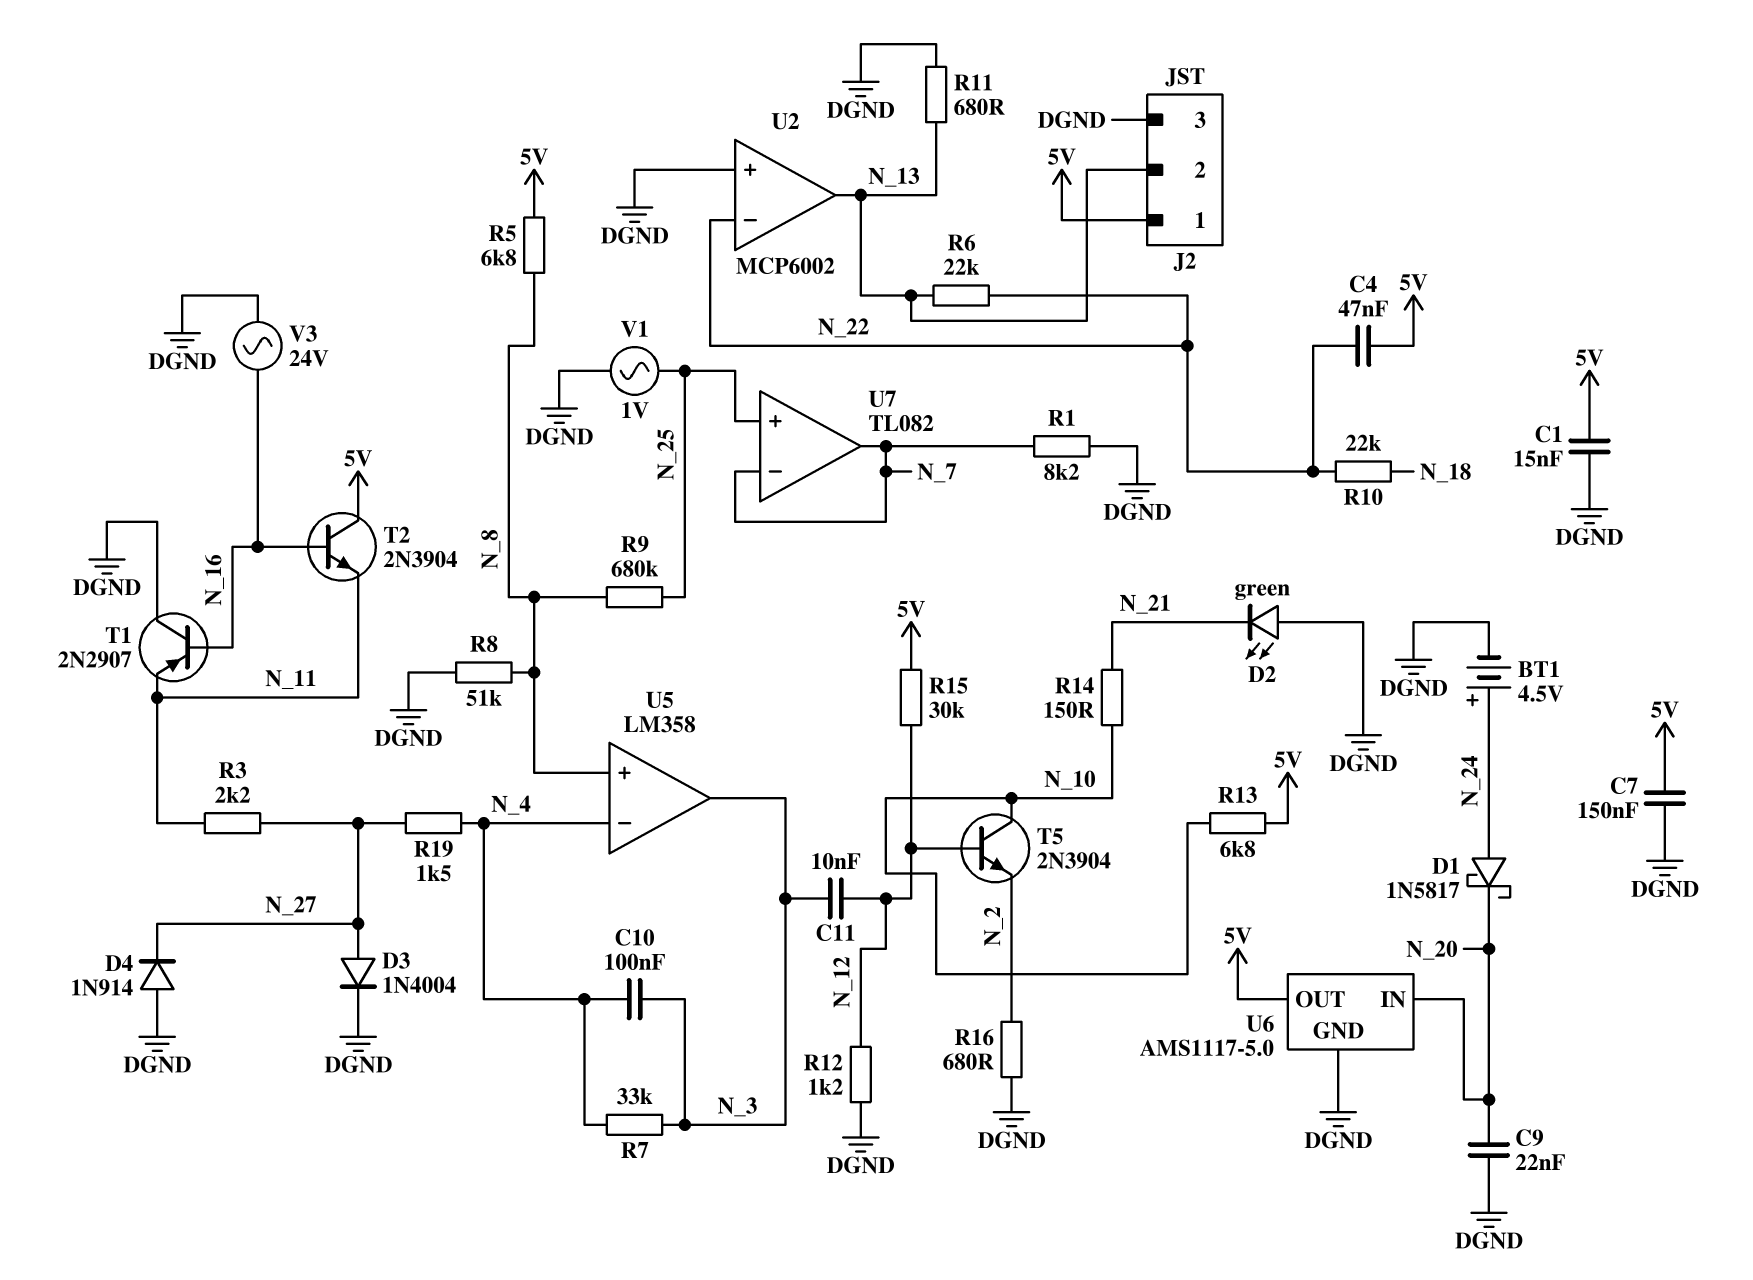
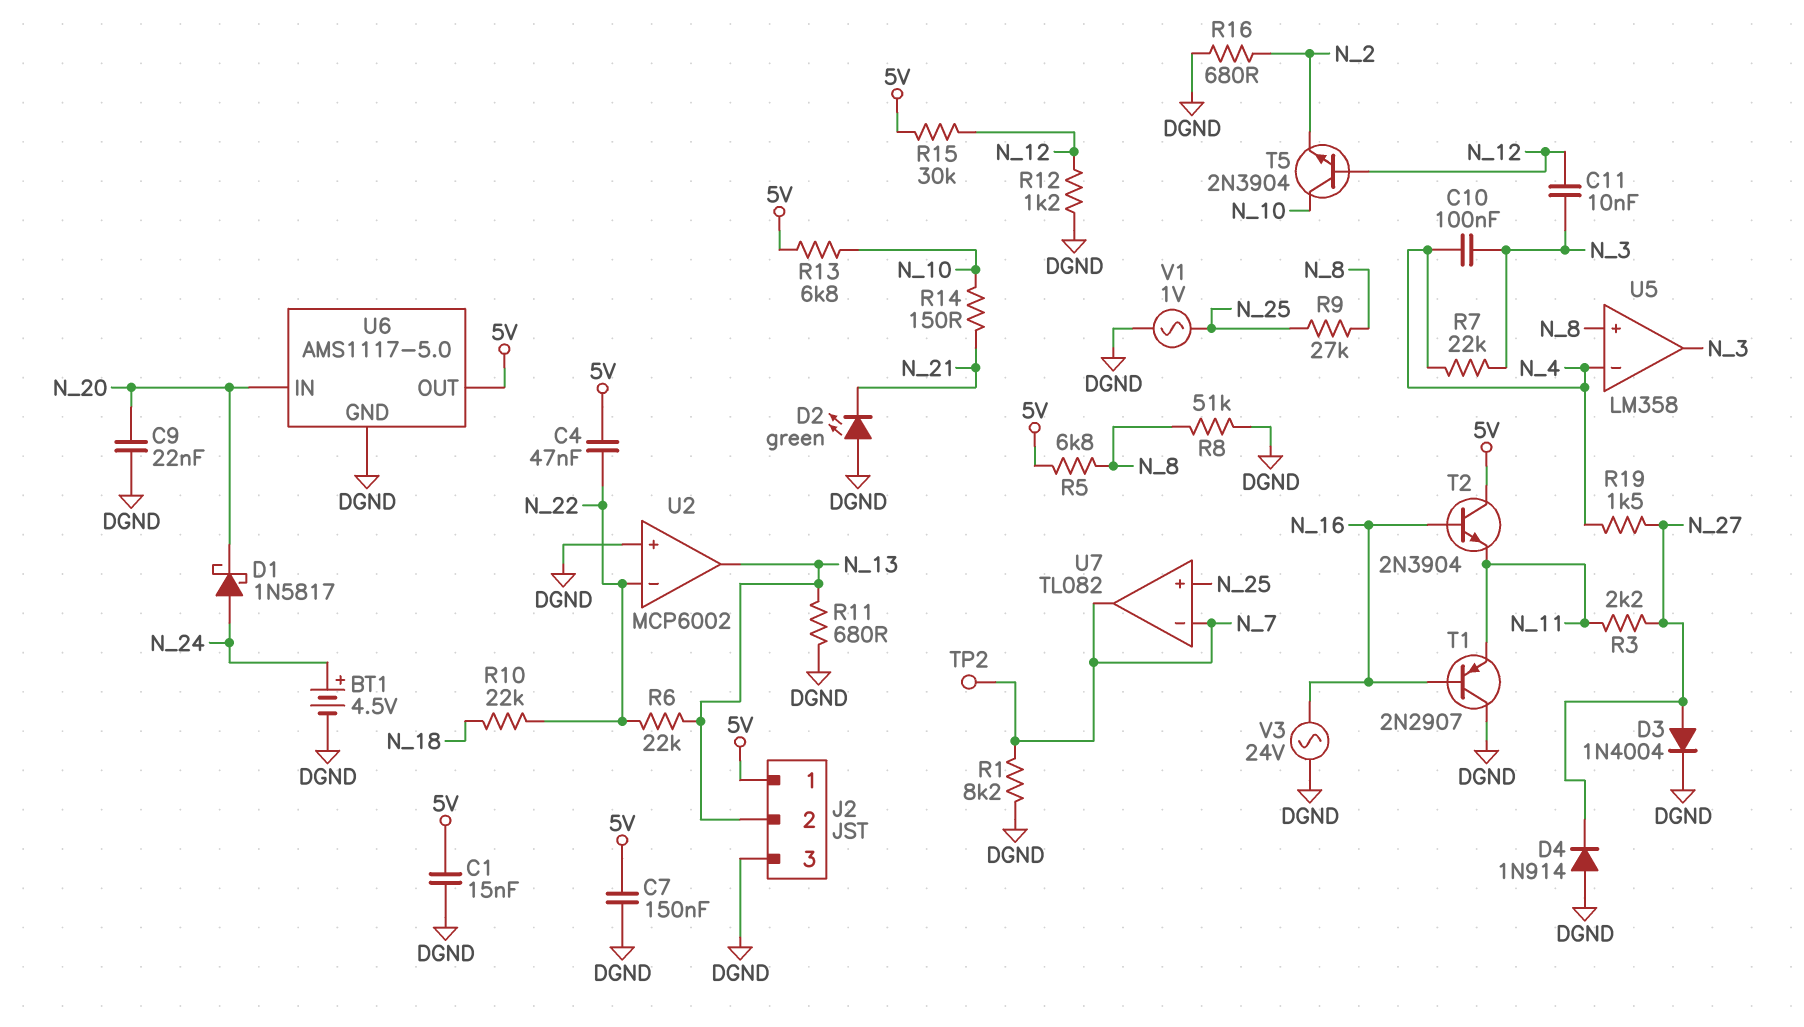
R7: 33k (N_3, N_4) -> 22k (N_3, N_4)
R9: 680k (N_8, N_25) -> 27k (N_8, N_25)
TP2: none -> test point (N_7)

